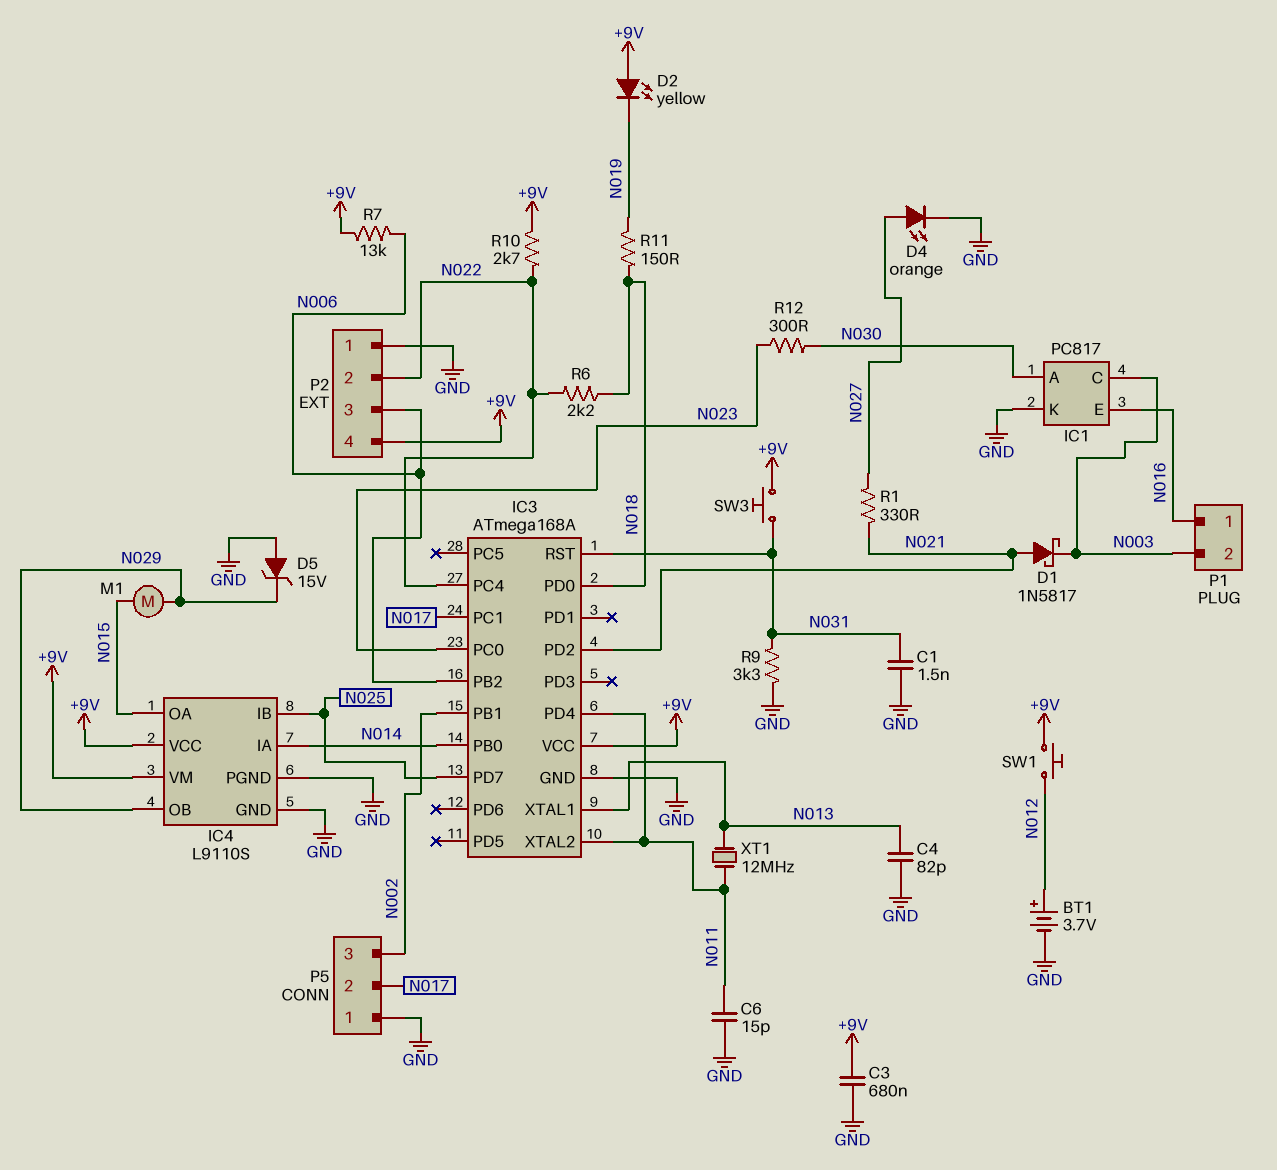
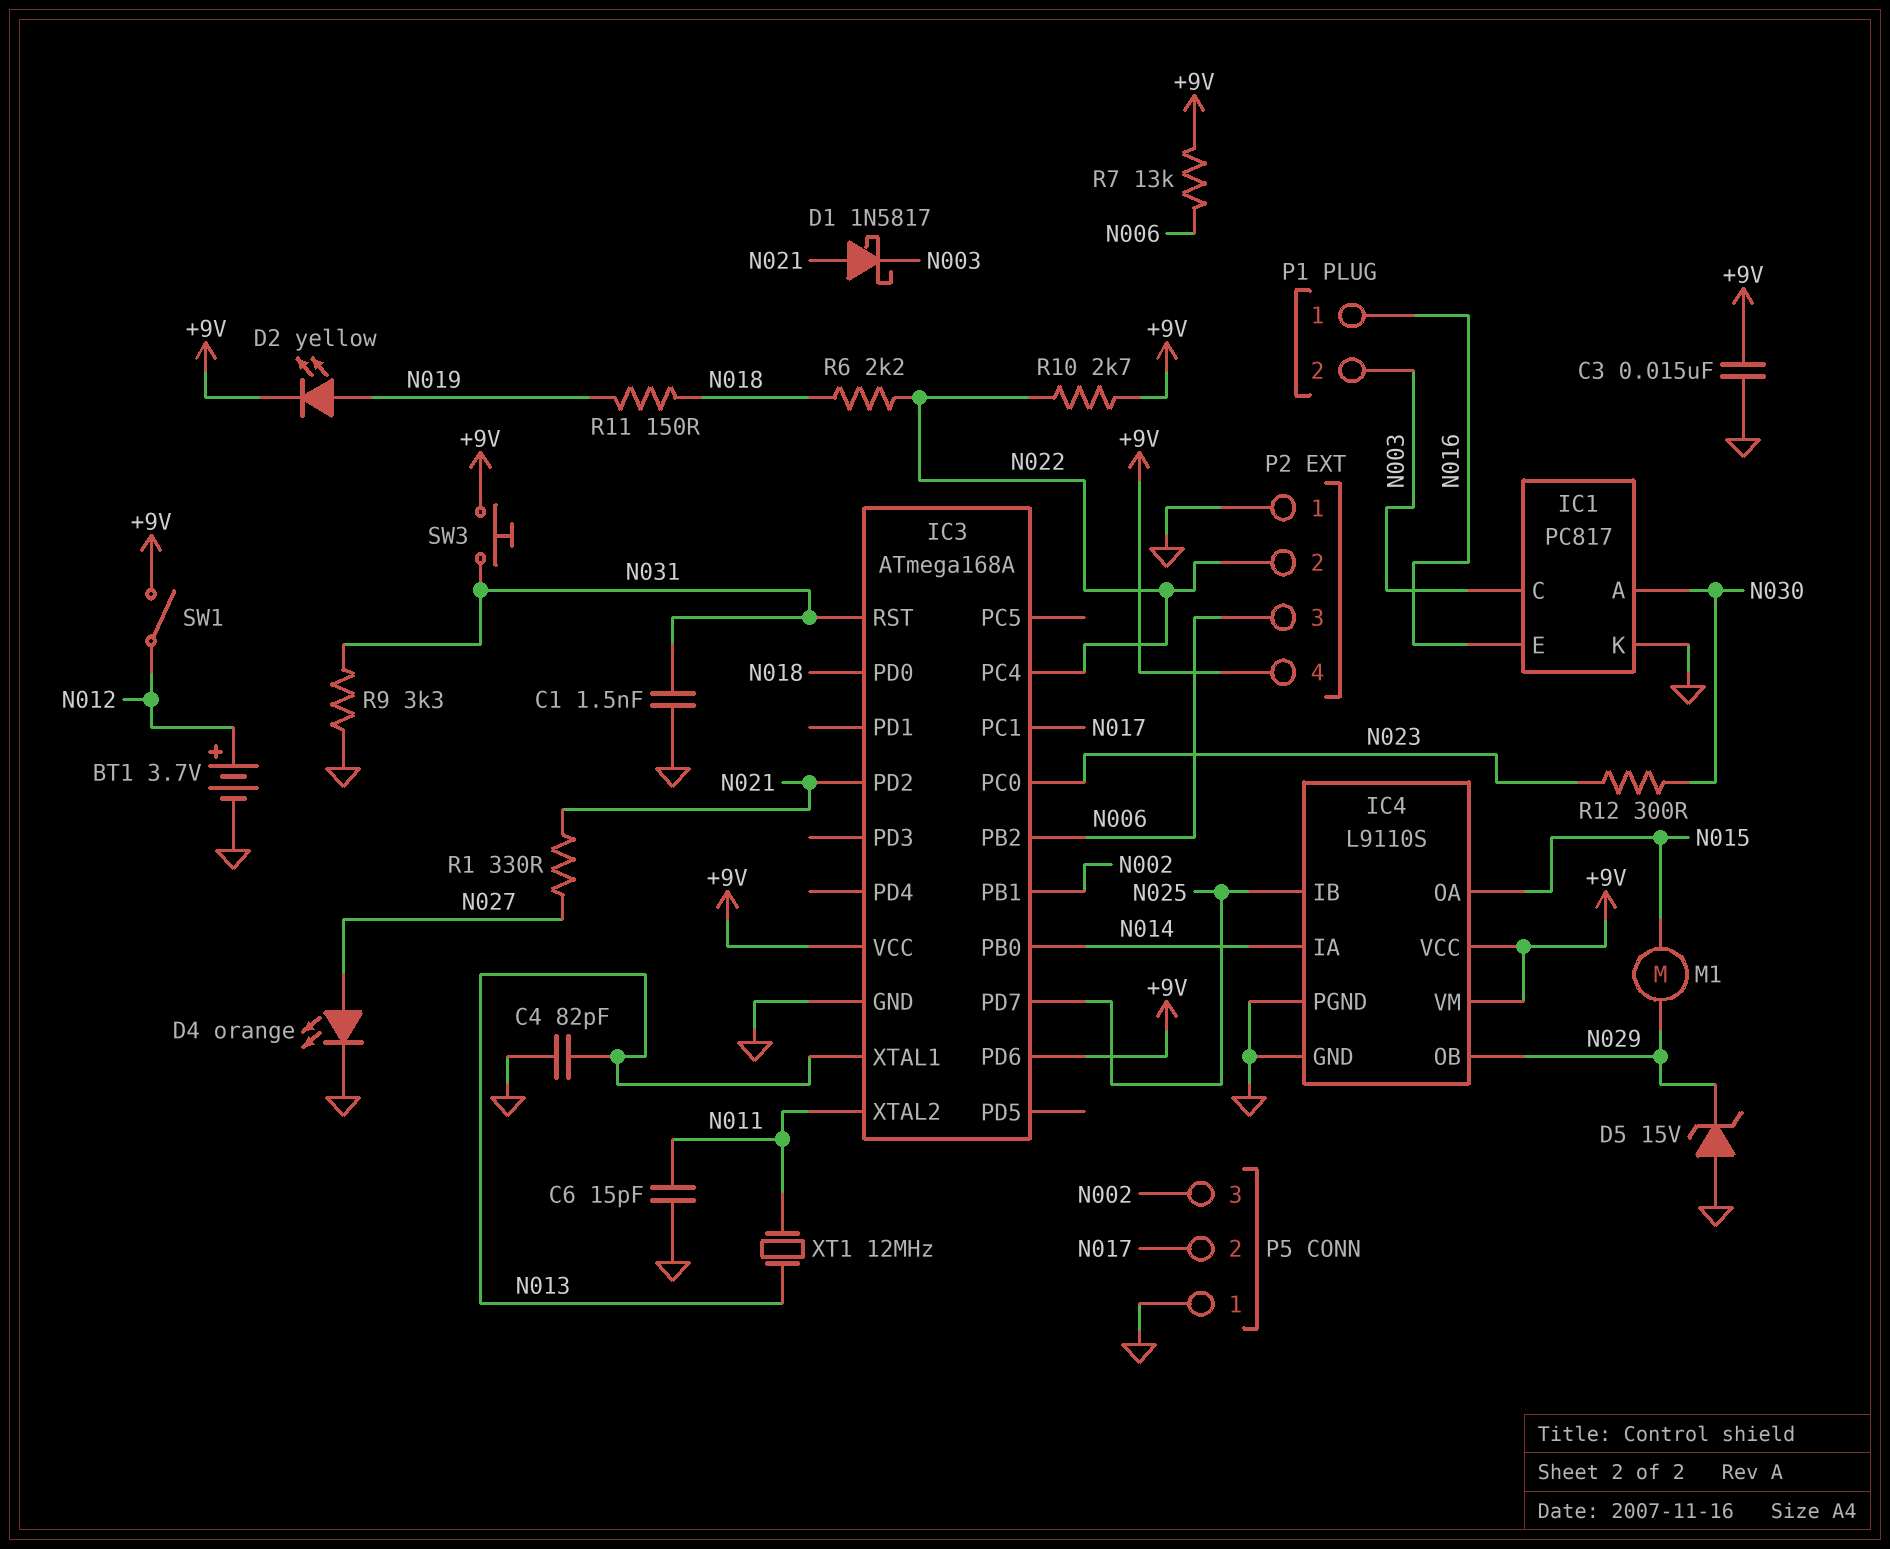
C3: 680nF (+9V, GND) -> 15nF (+9V, GND)
D2: LED yellow (A +9V, K N019) -> LED yellow (A N019, K +9V)
IC3 pin PD4: N011 -> none
IC3 pin PD6: none -> +9V
SW1: button (+9V, N012) -> switch (+9V, N012)

